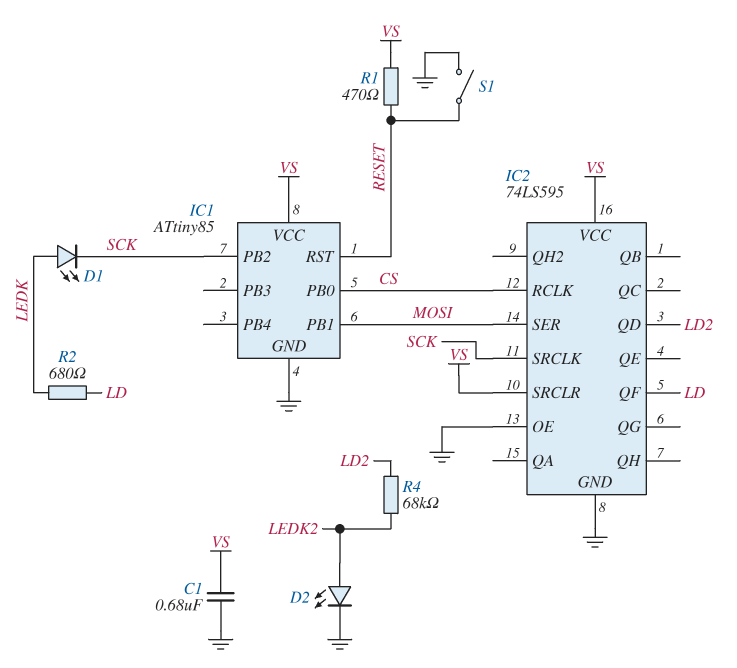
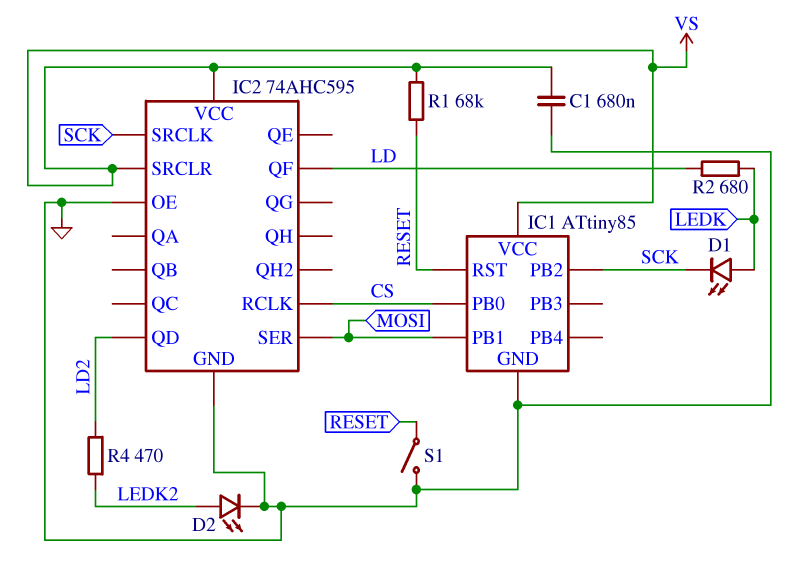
IC2: 74LS595 -> 74AHC595
R1: 470 (RESET, VS) -> 68k (RESET, VS)
R4: 68k (LD2, LEDK2) -> 470 (LD2, LEDK2)

